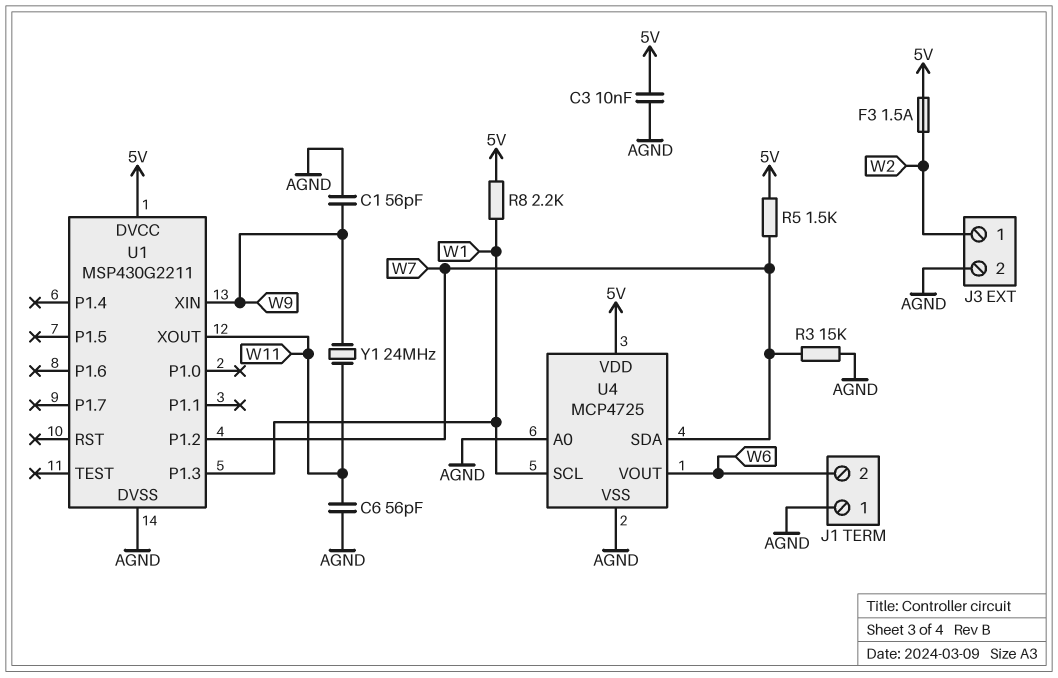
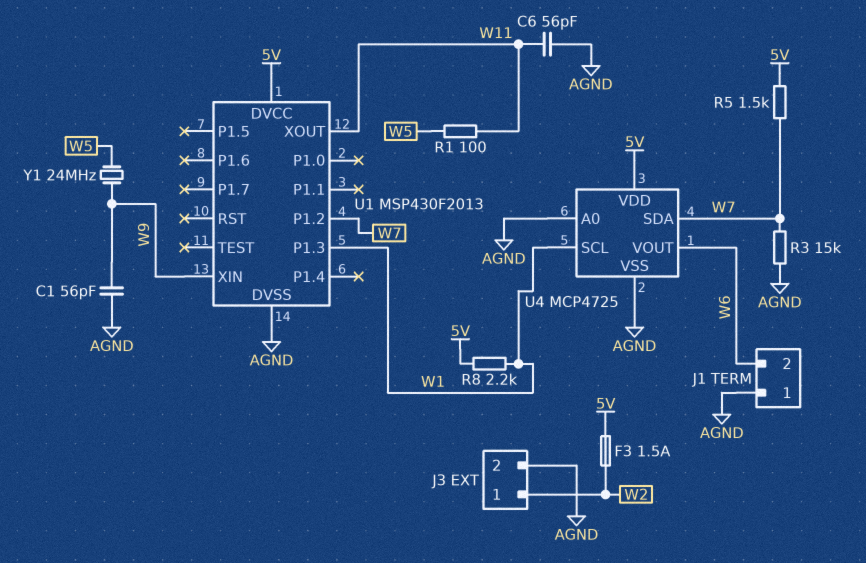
C3: 10nF (5V, AGND) -> none
R1: none -> 100 (W5, W11)
U1: MSP430G2211 -> MSP430F2013
Y1: 24MHz (W9, W11) -> 24MHz (W5, W9)

